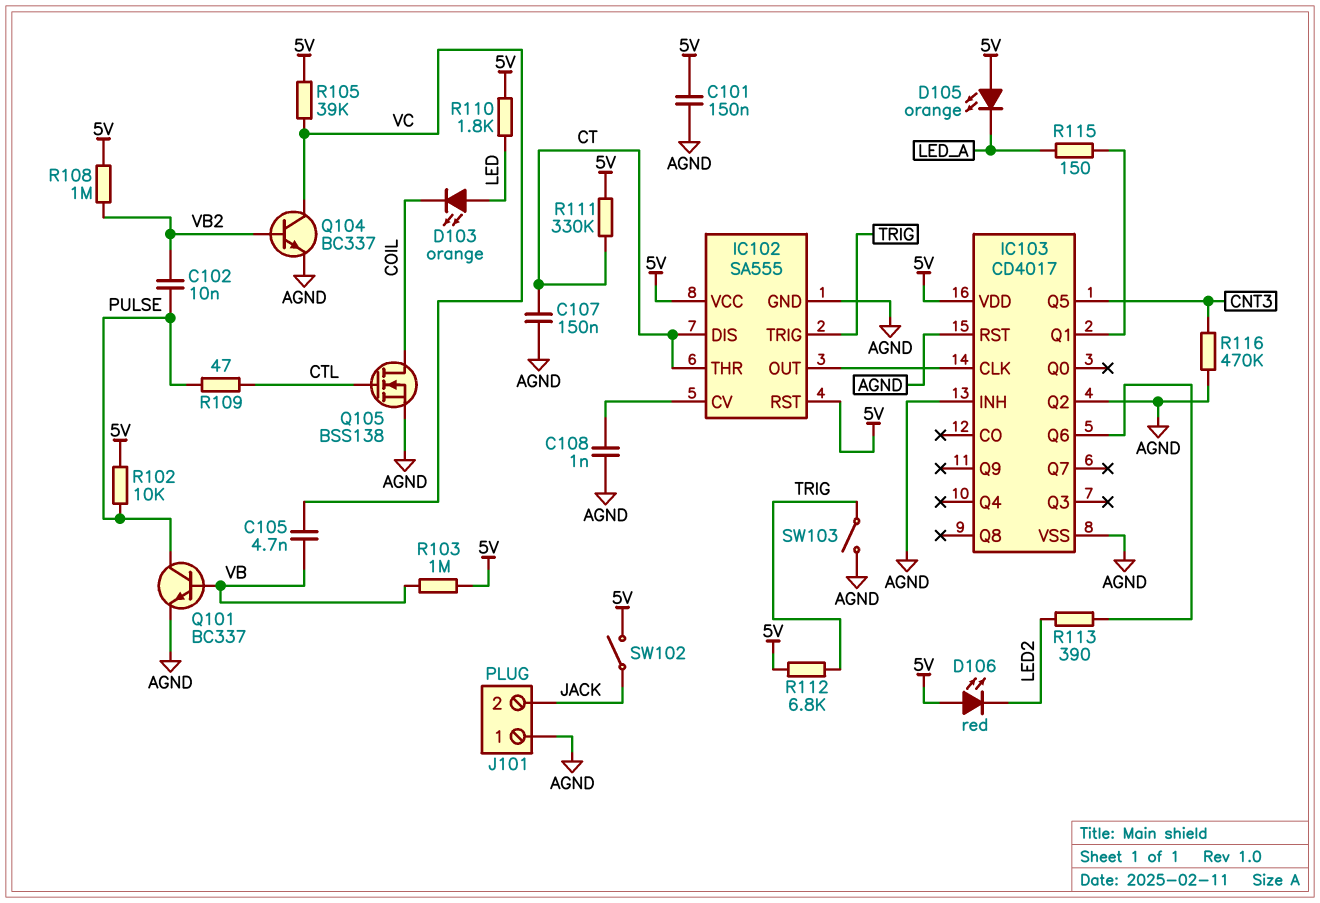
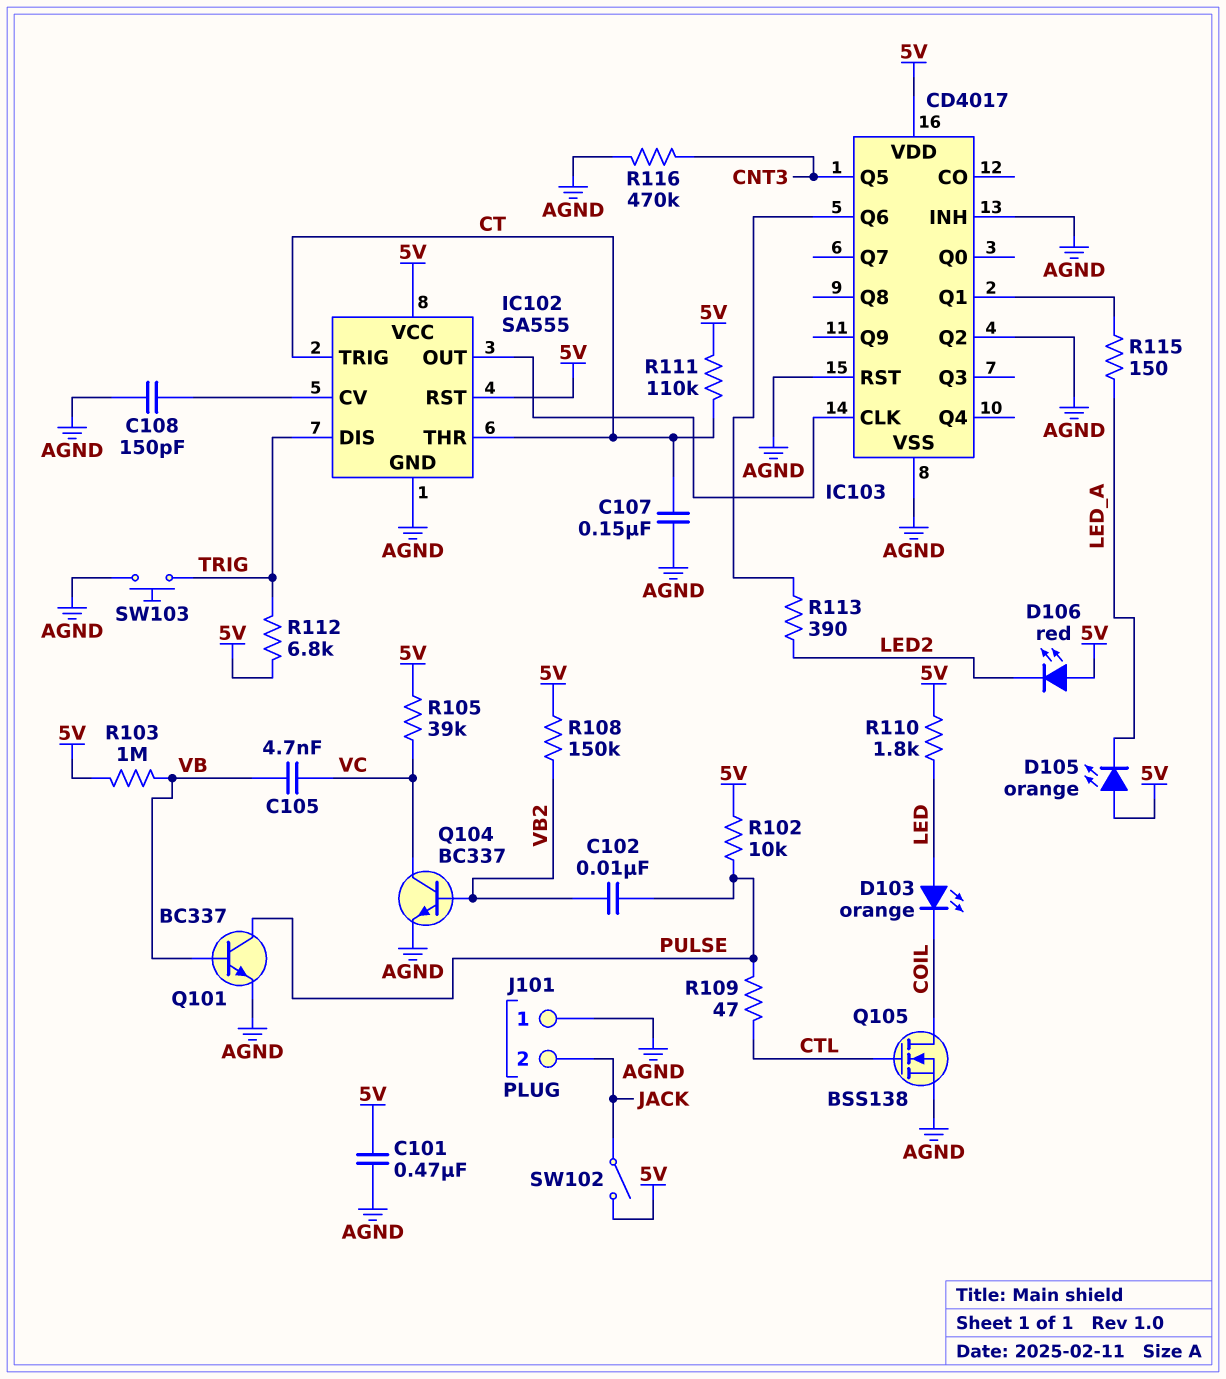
C101: 150nF (5V, AGND) -> 470nF (5V, AGND)
C108: 1nF (AGND, IC102/CV) -> 150pF (AGND, IC102/CV)
IC102 pin DIS: CT -> TRIG
IC102 pin TRIG: TRIG -> CT
R108: 1M (5V, VB2) -> 150k (5V, VB2)
R111: 330k (5V, CT) -> 110k (5V, CT)
SW103: switch (AGND, TRIG) -> button (AGND, TRIG)

